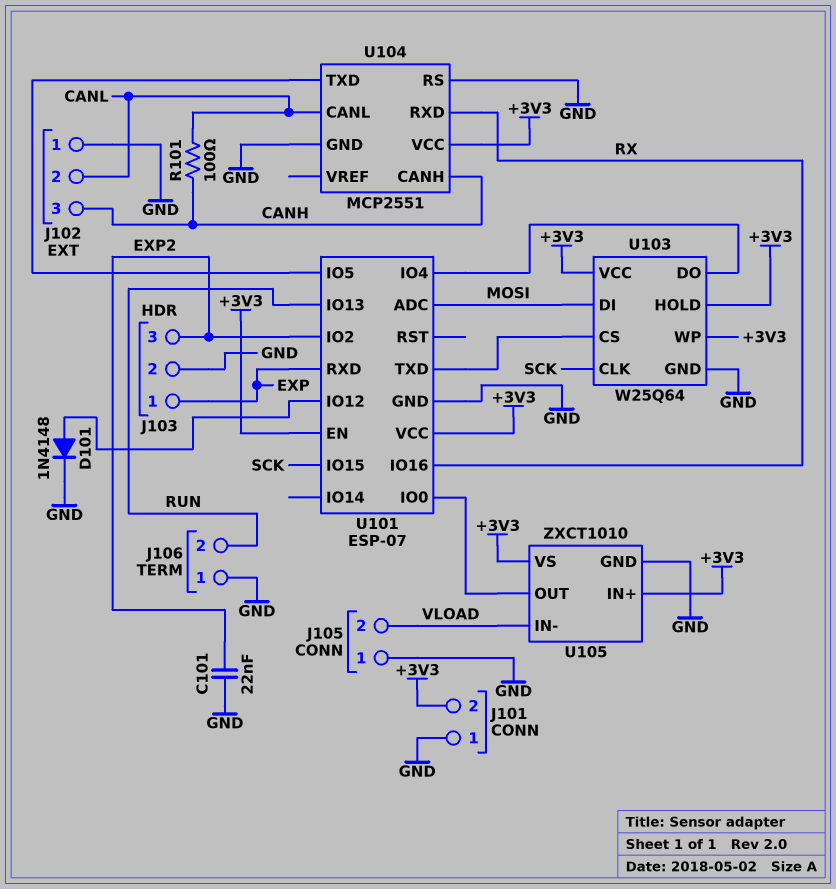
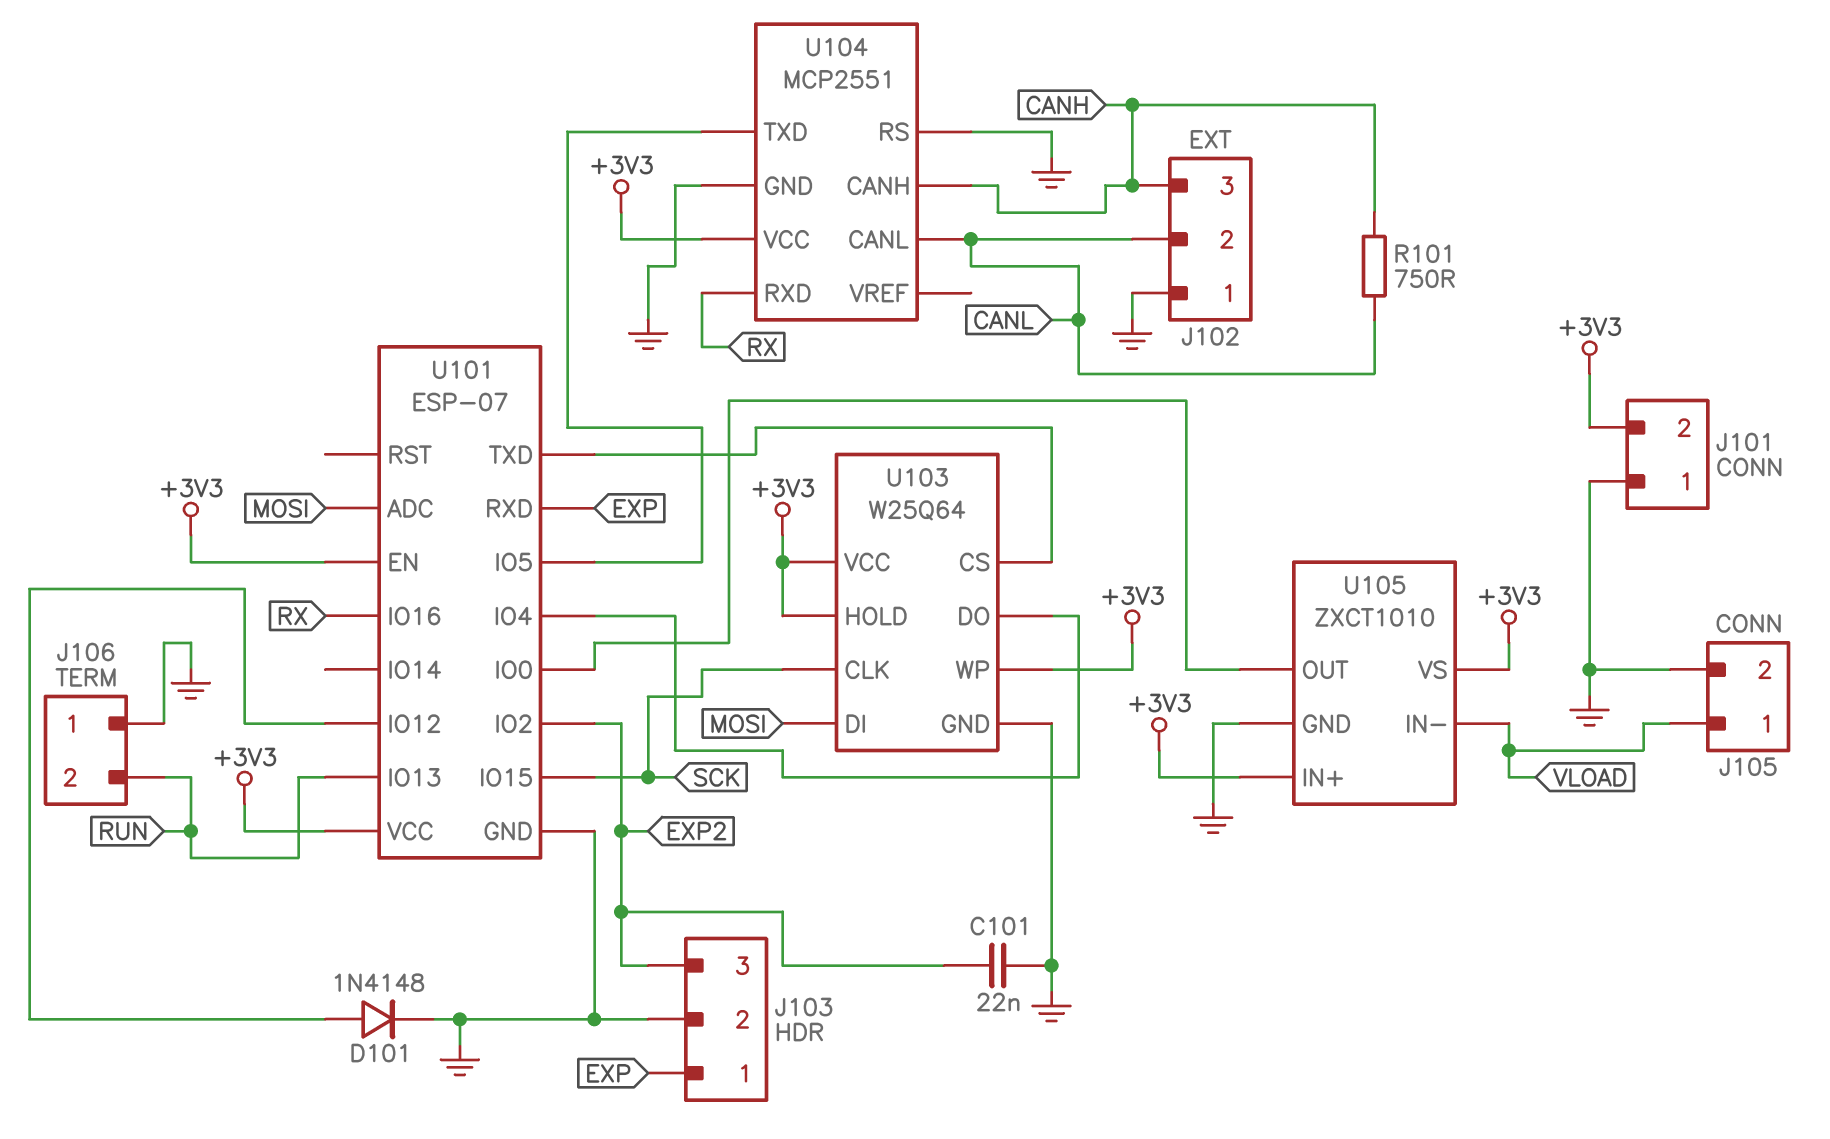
J105 pin 1: GND -> VLOAD
J105 pin 2: VLOAD -> GND
R101: 100 (CANH, CANL) -> 750 (CANH, CANL)

